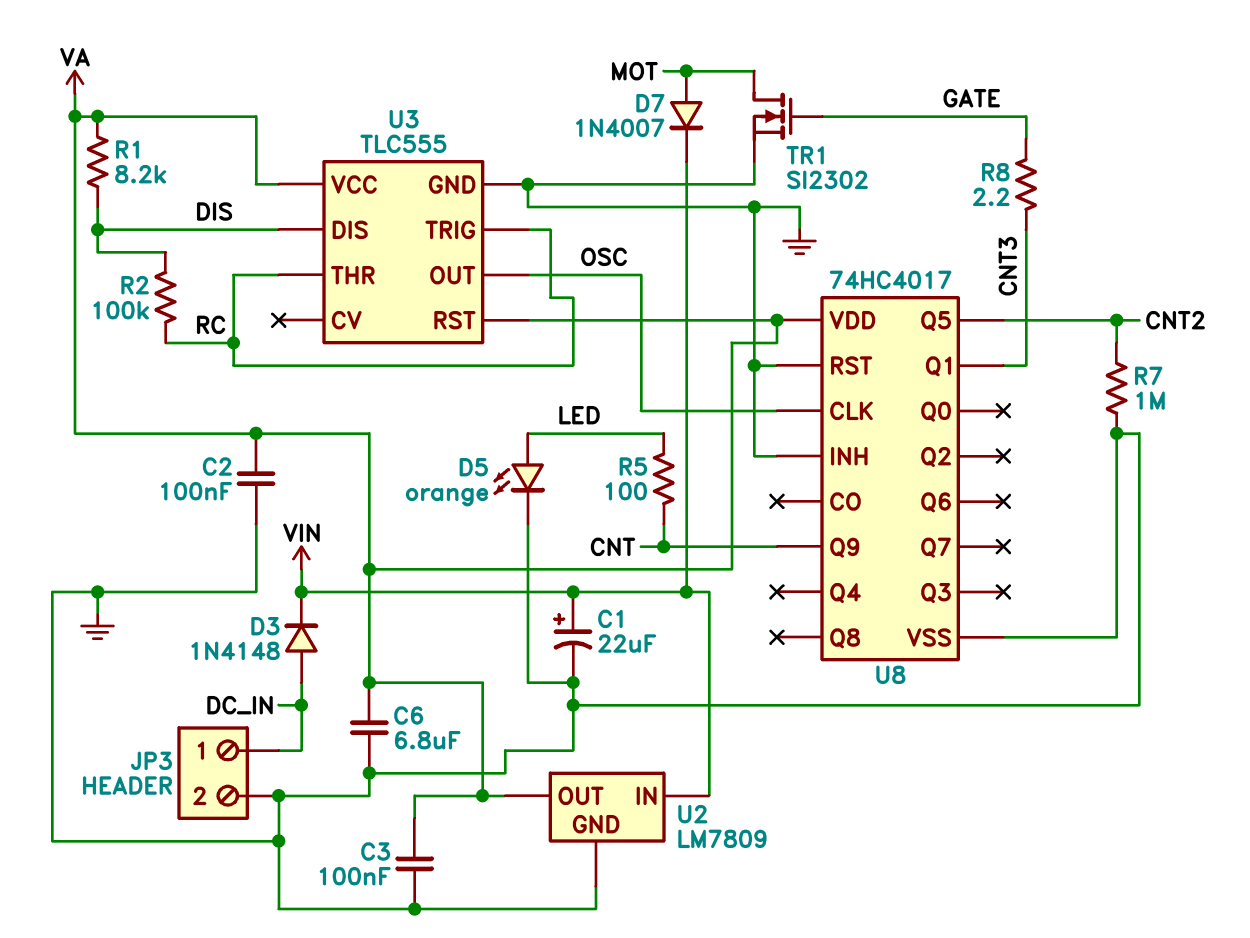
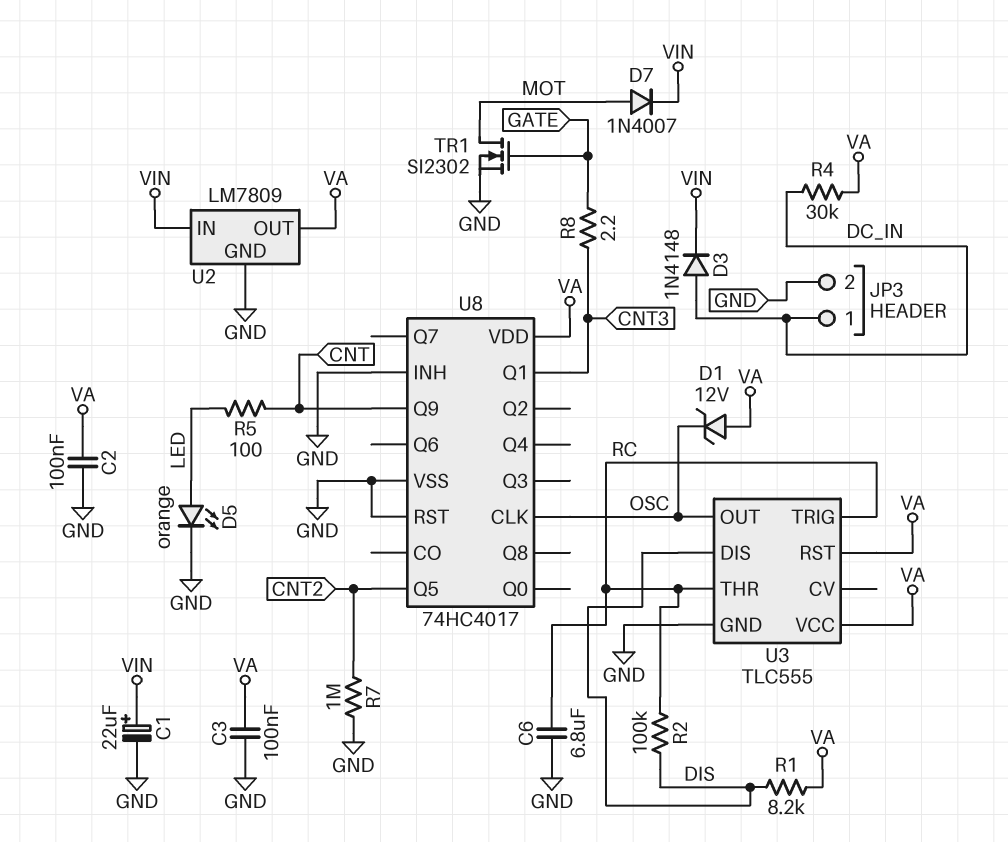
C6: 6.8uF (GND, VA) -> 6.8uF (GND, RC)
D1: none -> zener 12V (A VA, K OSC)
R4: none -> 30k (DC_IN, VA)

